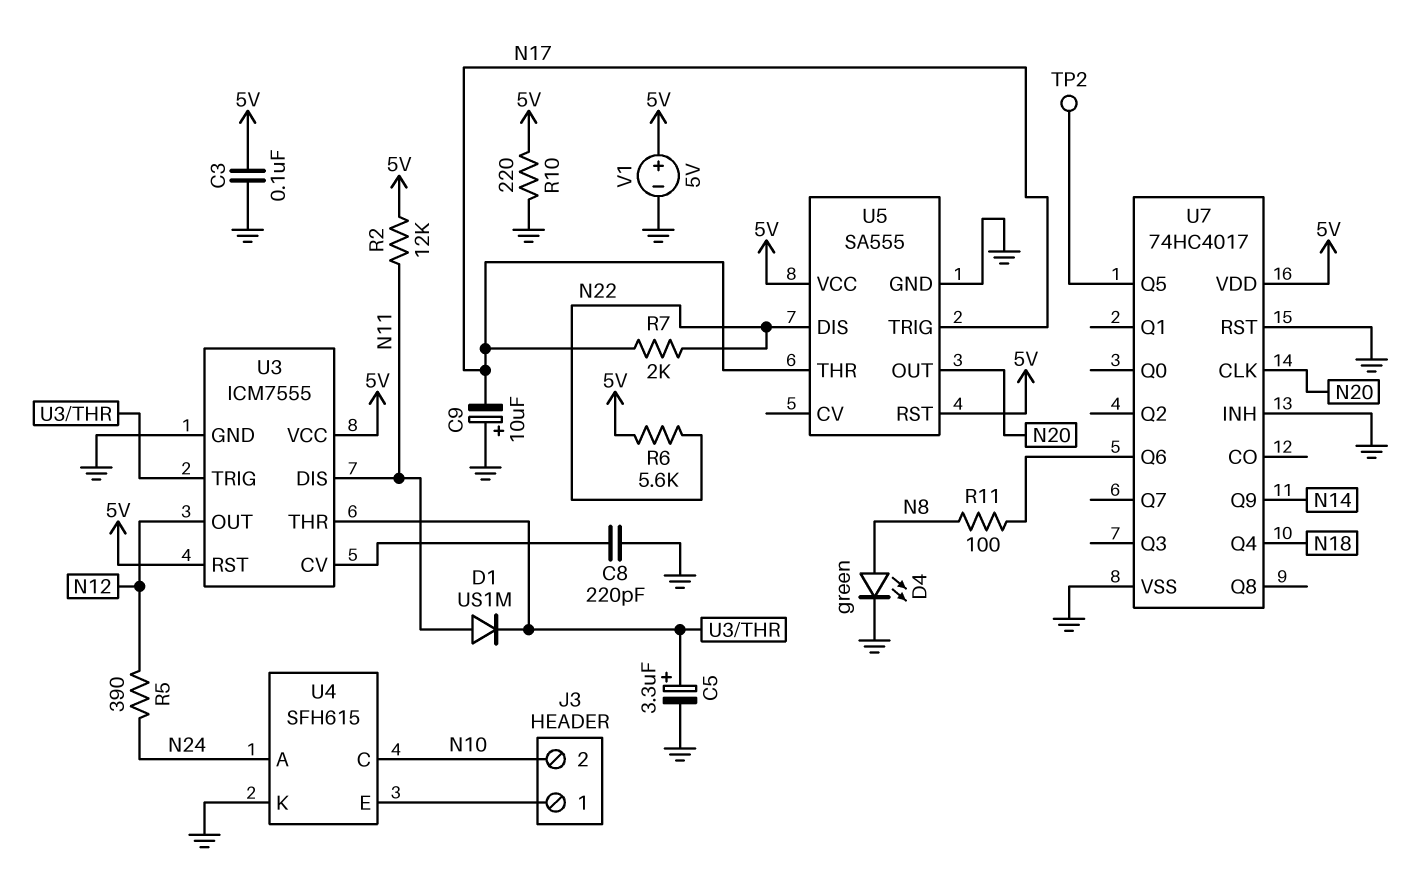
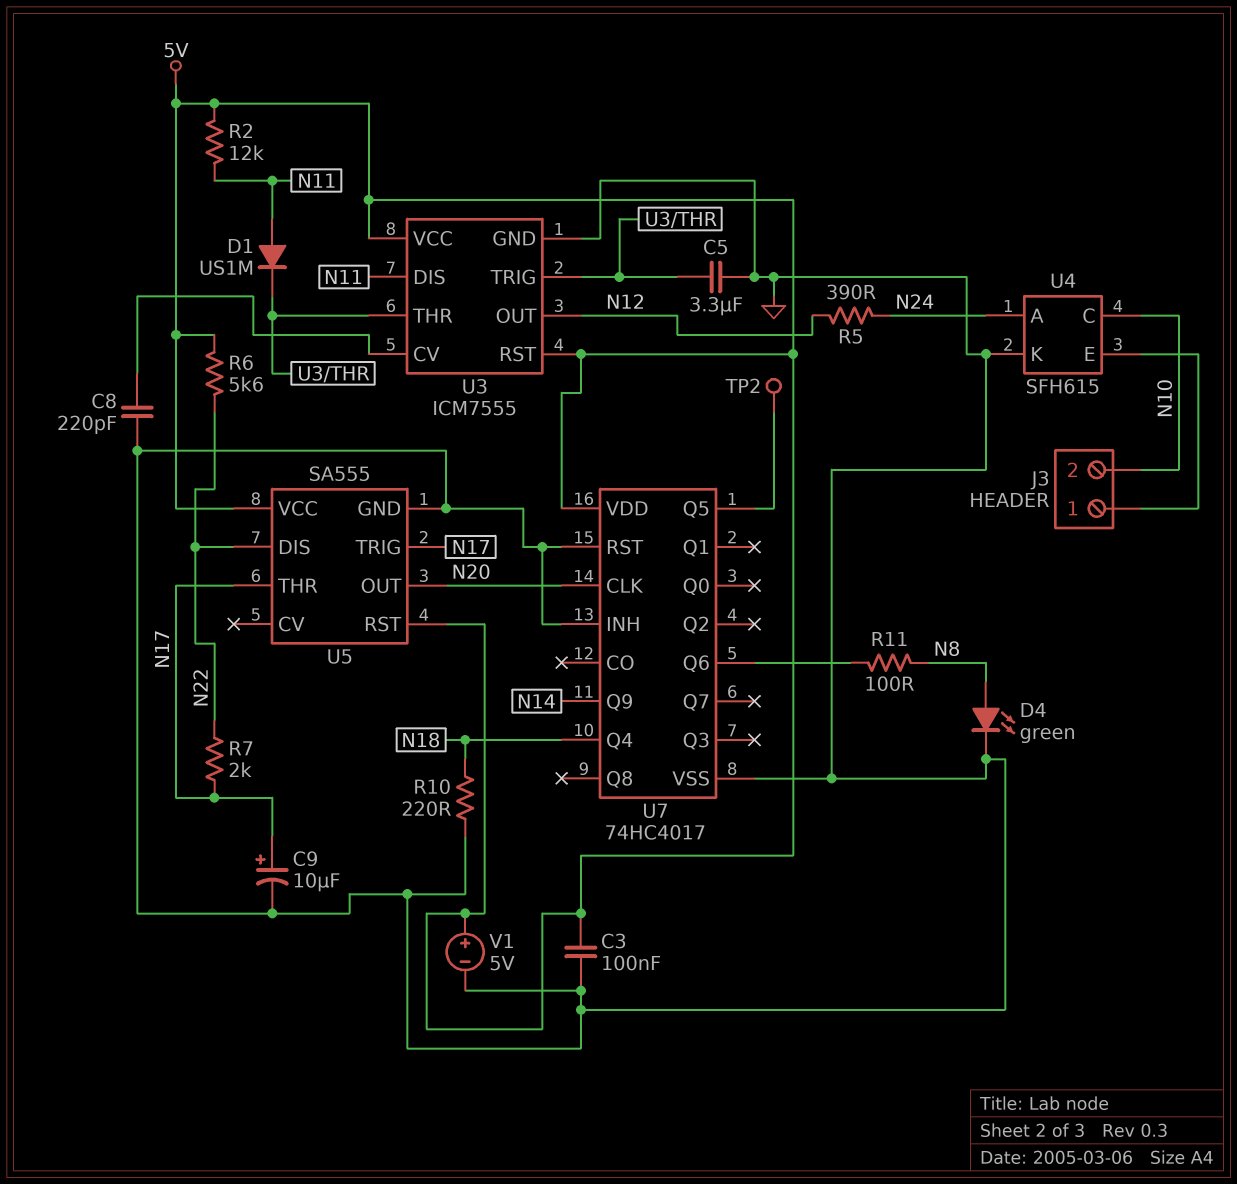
C5: 3.3uF (plus U3/THR, minus GND) -> 3.3uF (GND, U3/THR)
C9: 10uF (plus GND, minus N17) -> 10uF (plus N17, minus GND)
R10: 220 (5V, GND) -> 220 (GND, N18)

